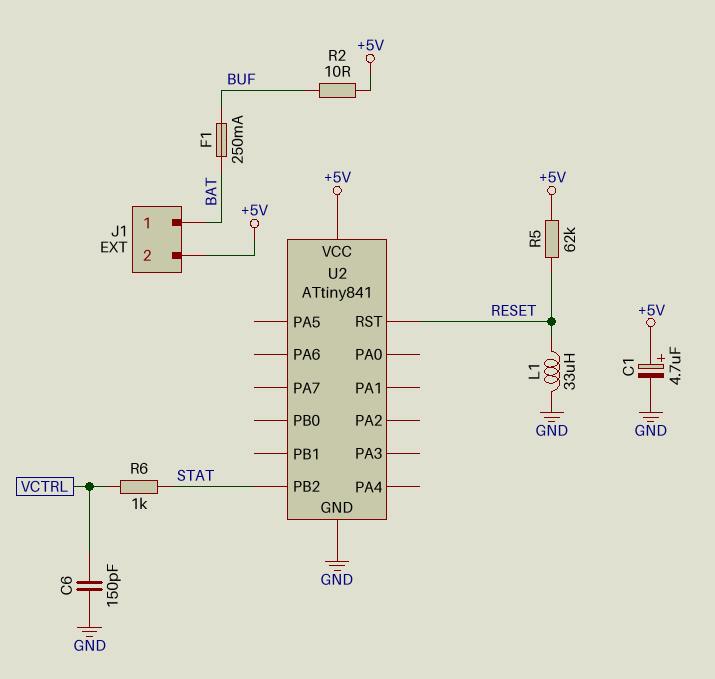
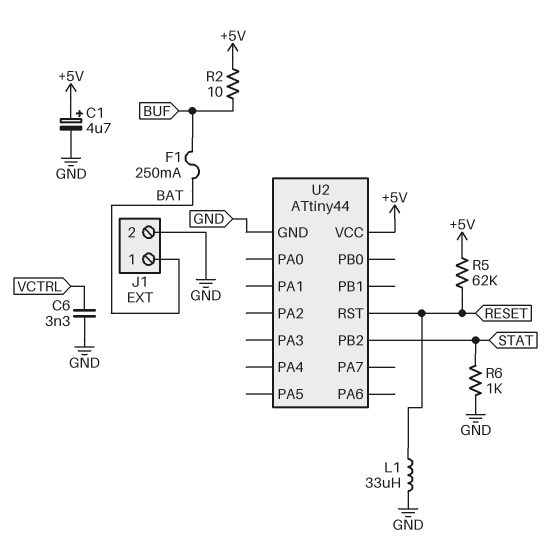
C6: 150pF (GND, VCTRL) -> 3.3nF (GND, VCTRL)
J1 pin 2: +5V -> GND
R6: 1k (STAT, VCTRL) -> 1k (GND, STAT)
U2: ATtiny841 -> ATtiny44

